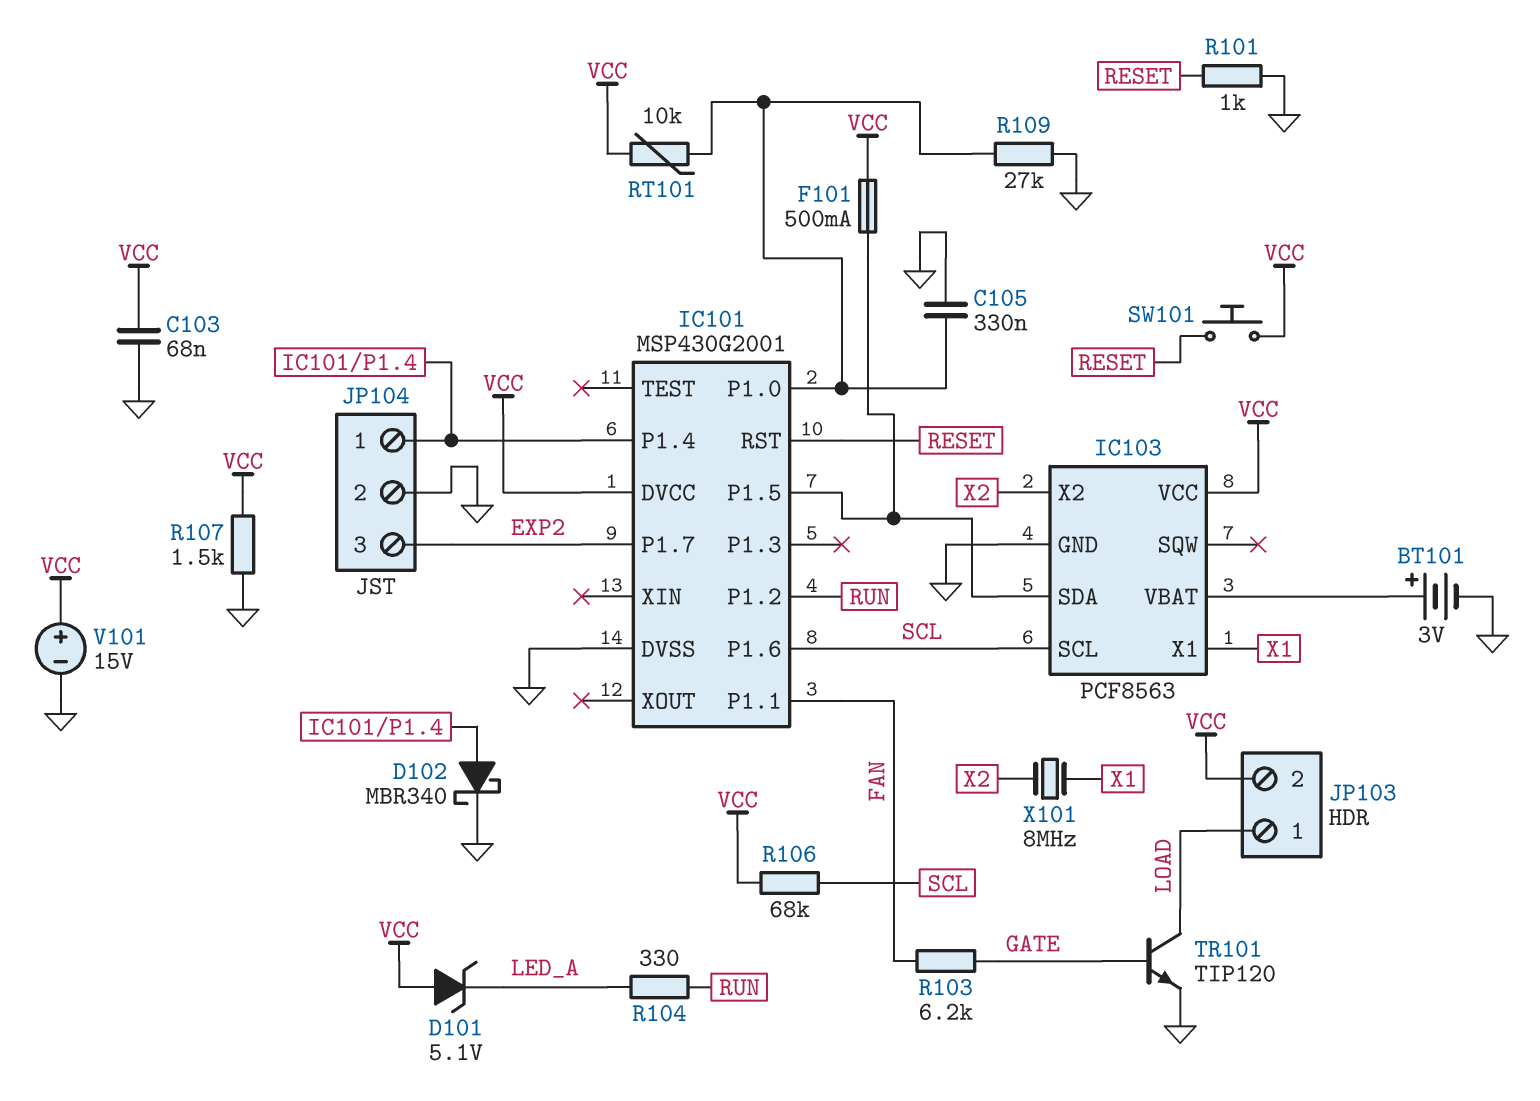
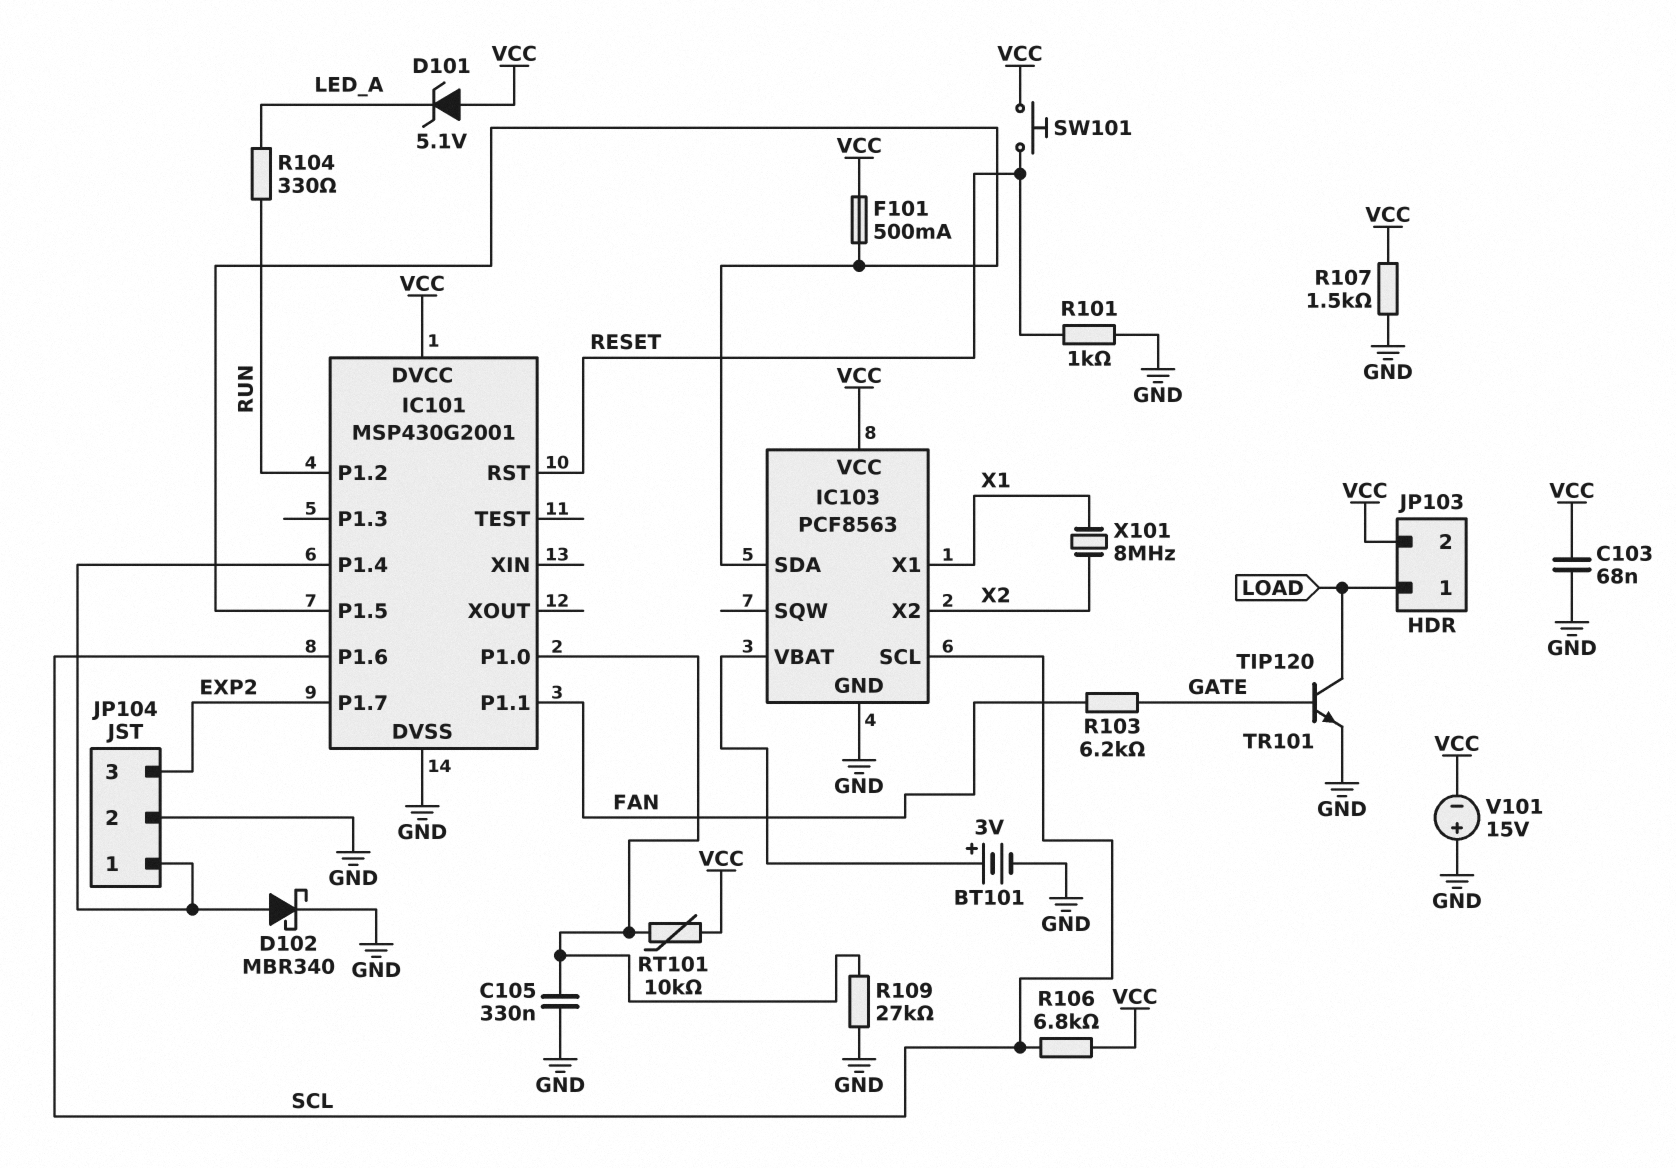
R106: 68k (SCL, VCC) -> 6.8k (SCL, VCC)
V101: 15V (plus VCC, minus GND) -> 15V (plus GND, minus VCC)

